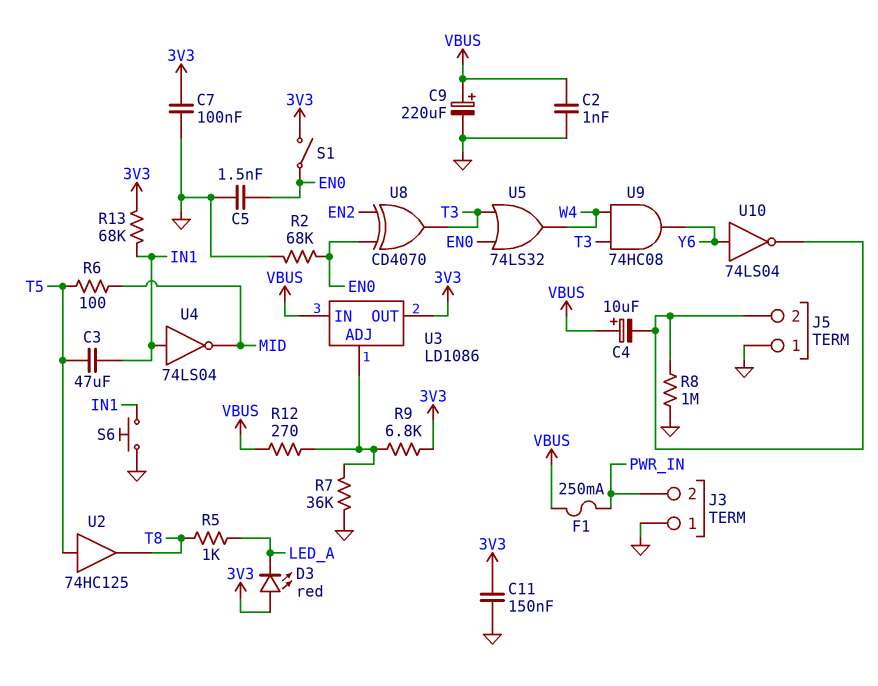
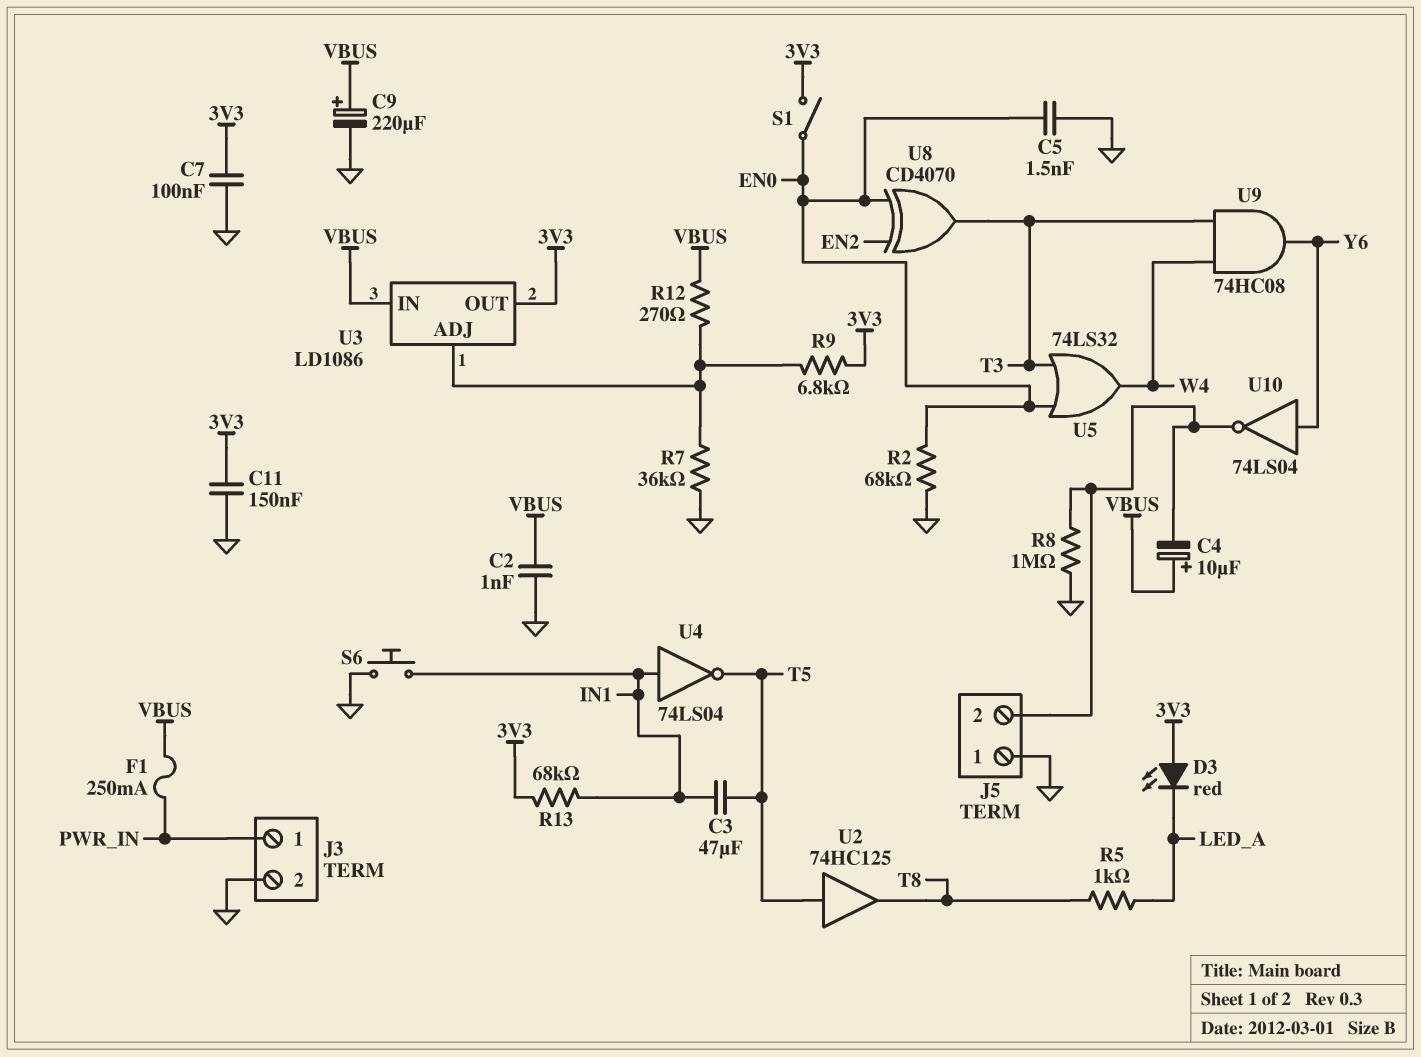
J3 pin 1: GND -> PWR_IN
J3 pin 2: PWR_IN -> GND
R6: 100 (MID, T5) -> none
U4: NOT 74LS04 (in IN1, out MID) -> NOT 74LS04 (in IN1, out T5)

